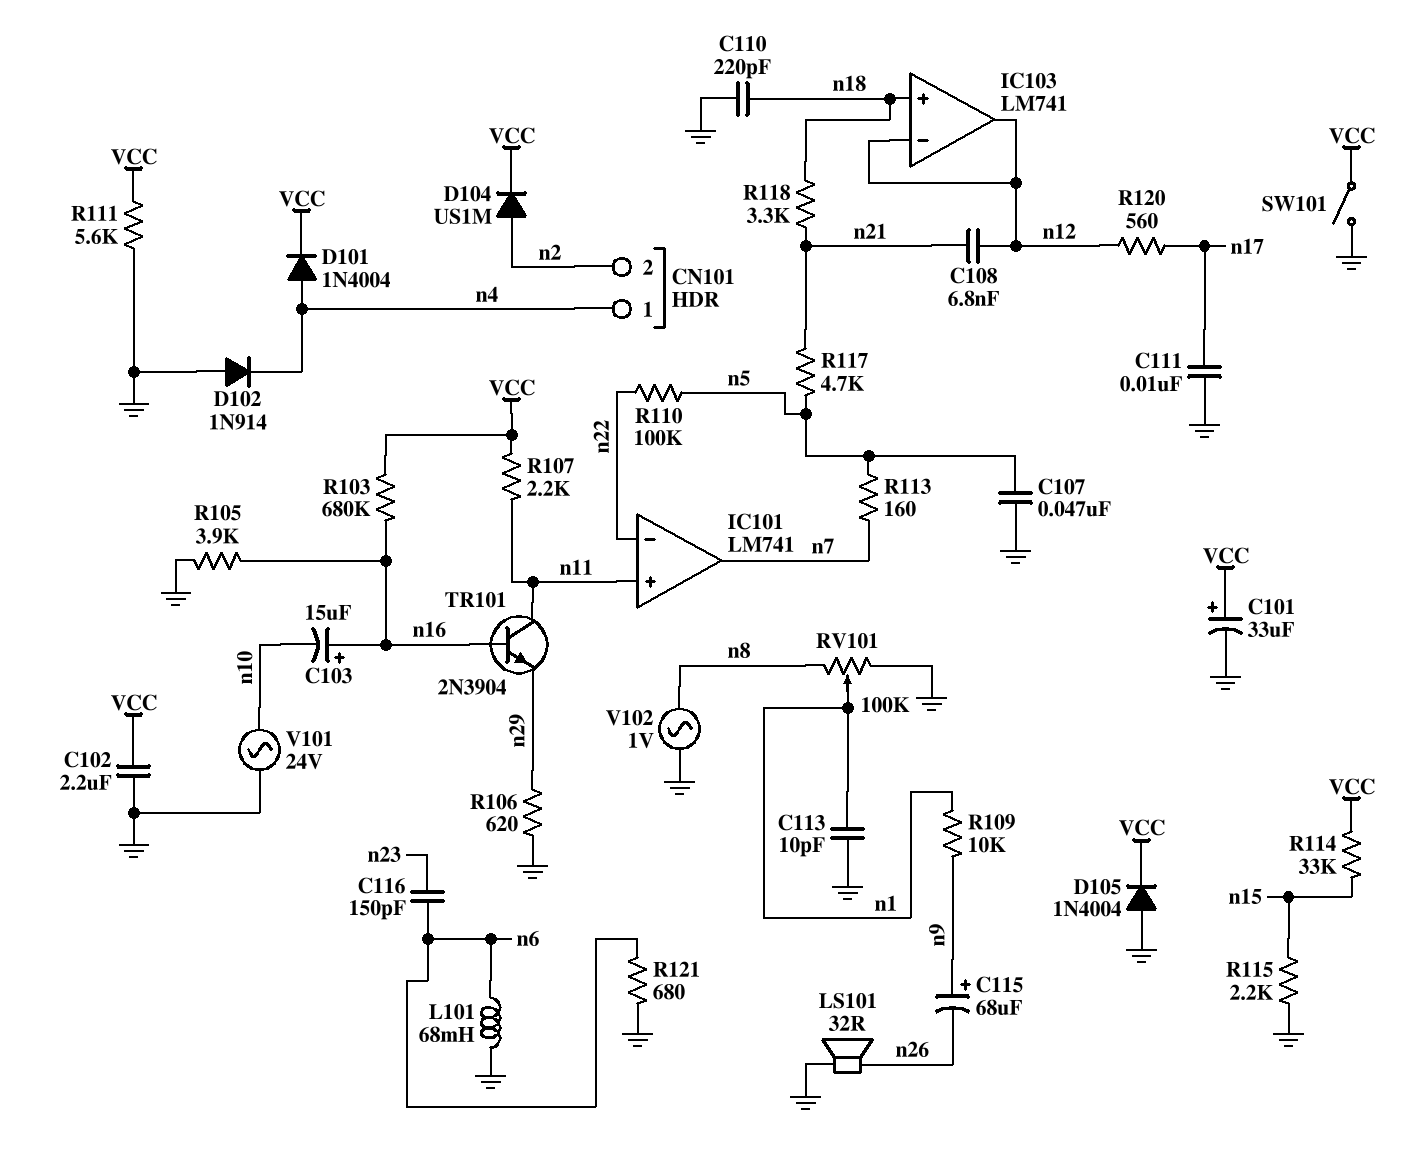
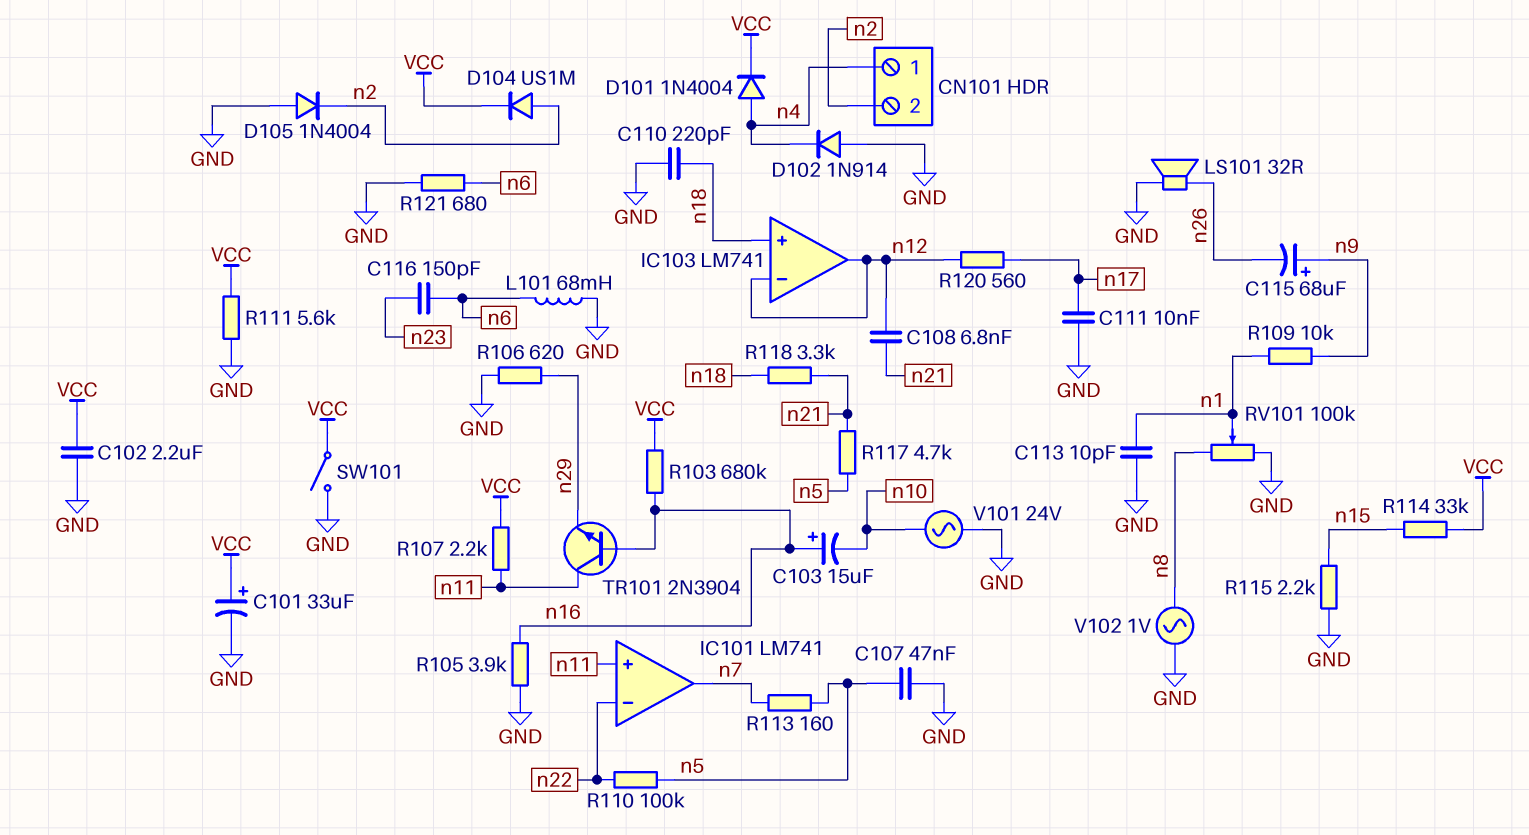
D105: diode 1N4004 (A GND, K VCC) -> diode 1N4004 (A GND, K n2)

